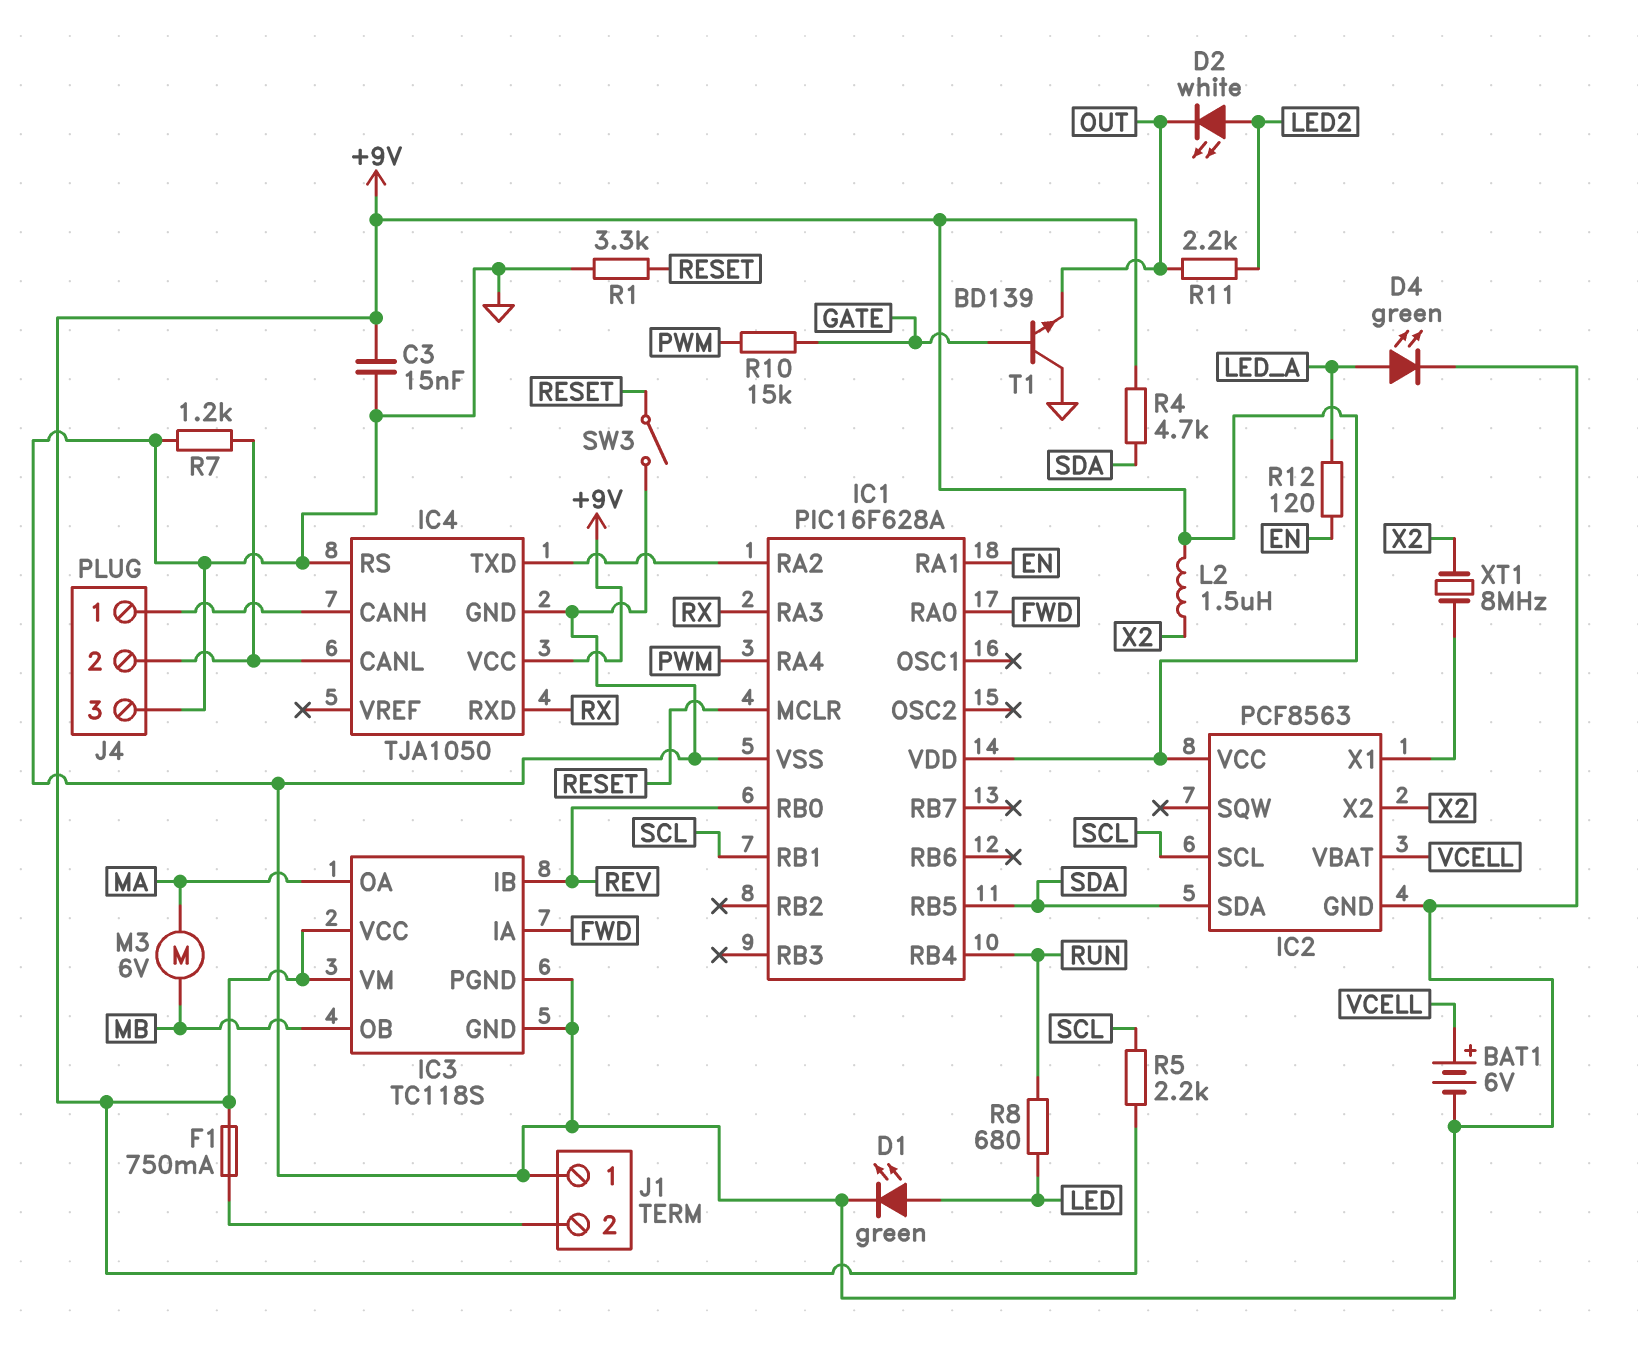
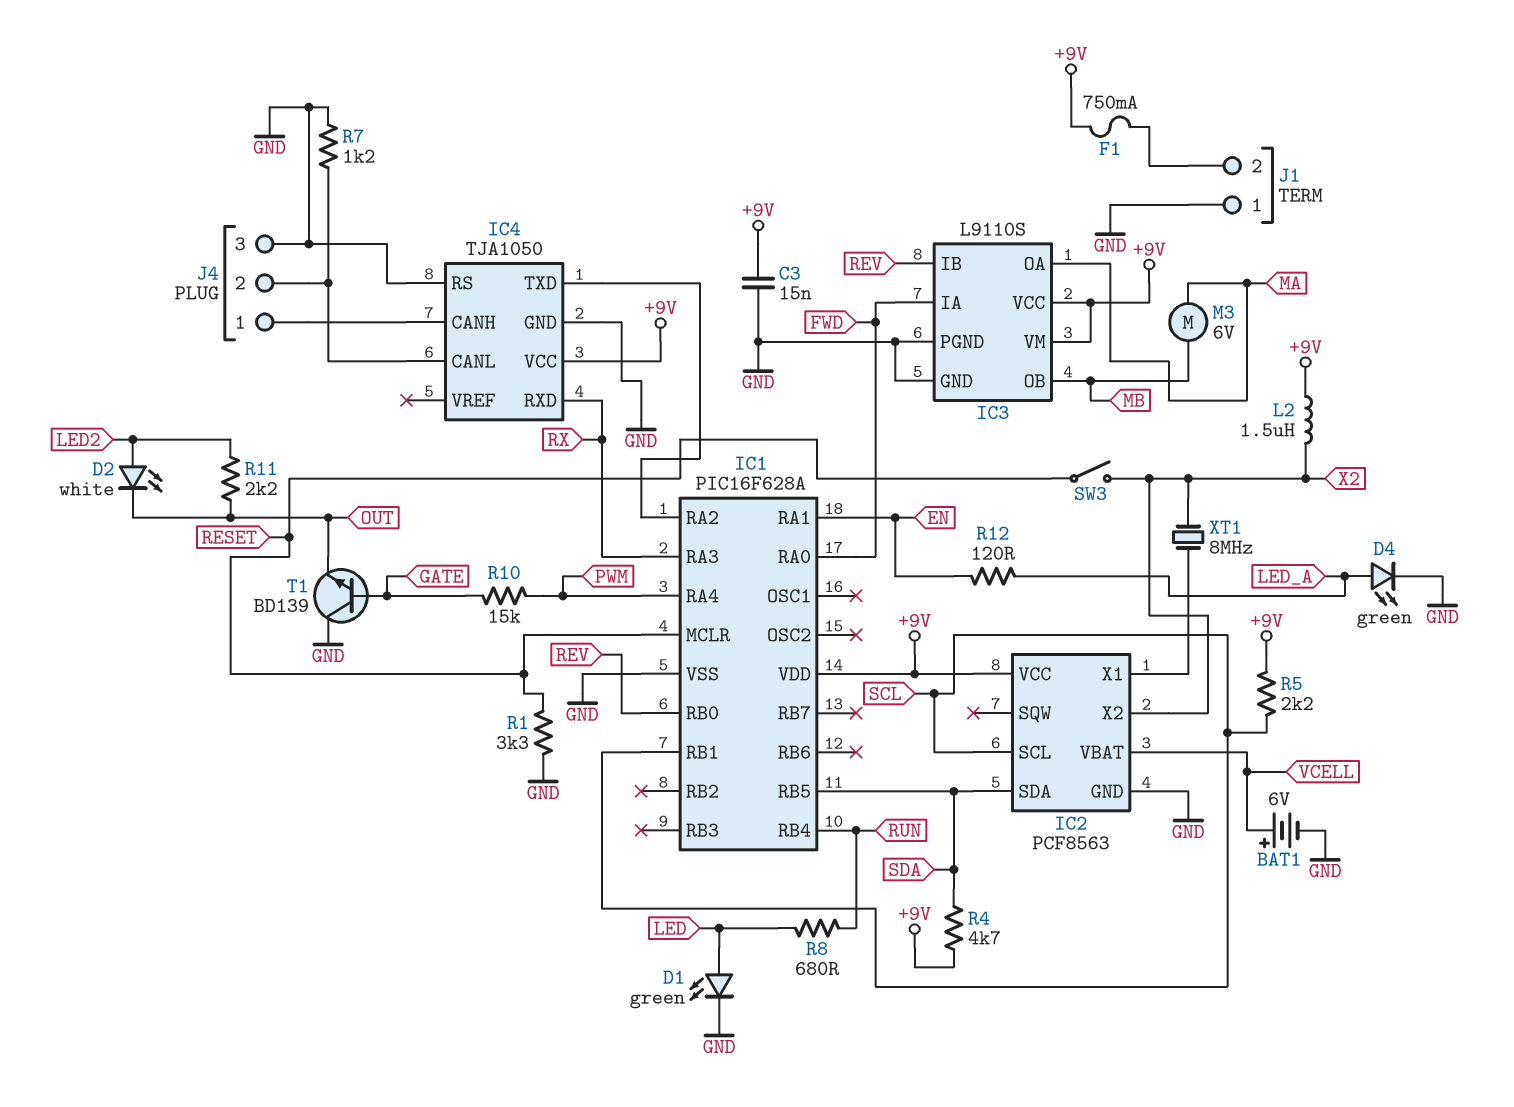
IC3: TC118S -> L9110S
SW3: switch (GND, RESET) -> switch (RESET, X2)

